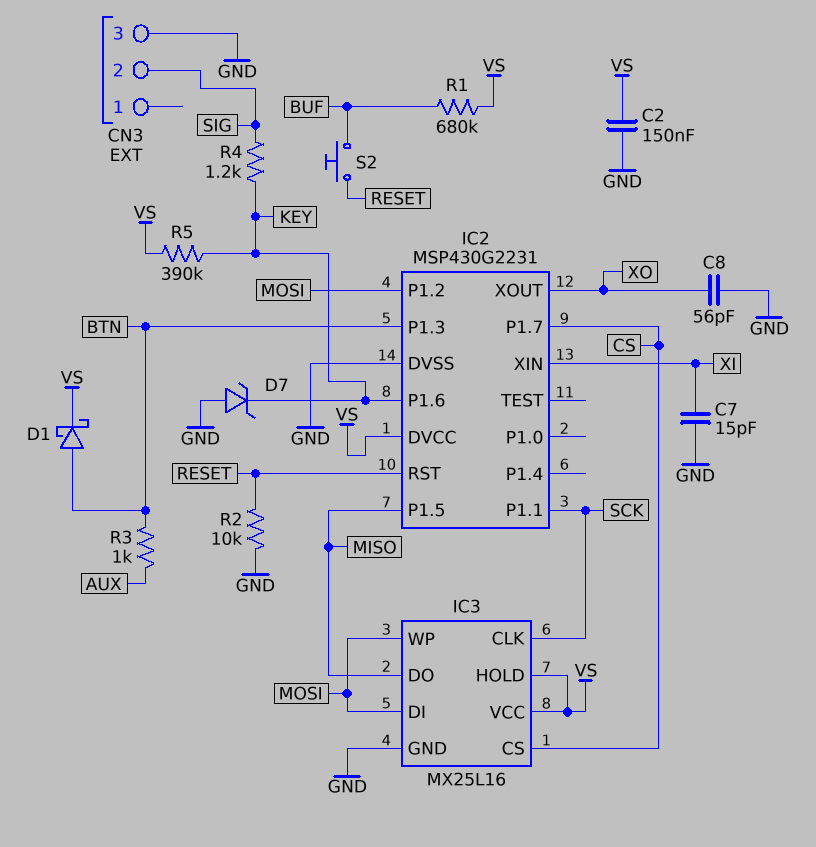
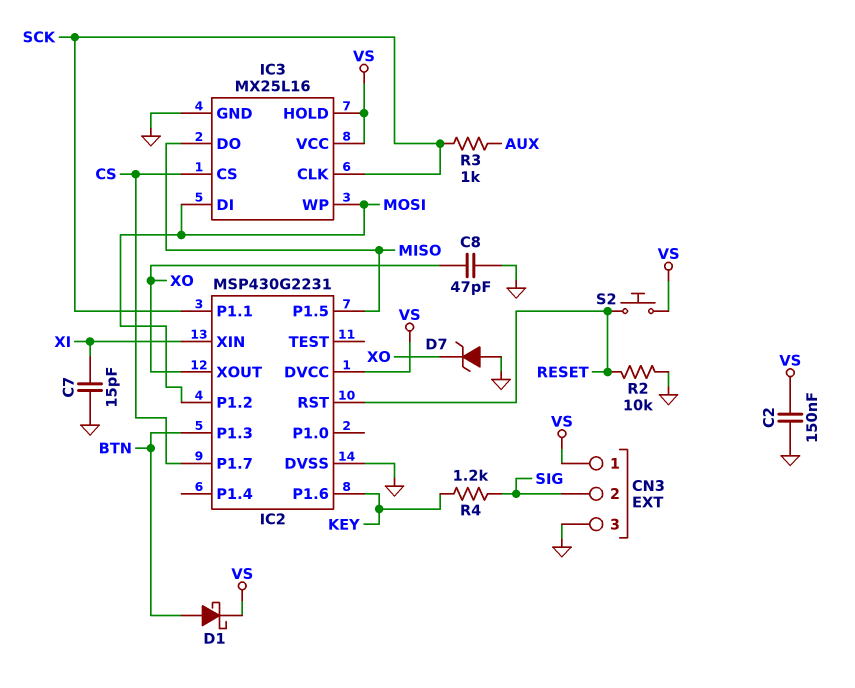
C8: 56pF (GND, XO) -> 47pF (GND, XO)
CN3 pin 1: none -> VS
D7: zener (A GND, K KEY) -> zener (A GND, K XO)
R1: 680k (BUF, VS) -> none
R3: 1k (AUX, BTN) -> 1k (AUX, SCK)
R5: 390k (KEY, VS) -> none
S2: button (BUF, RESET) -> button (RESET, VS)

